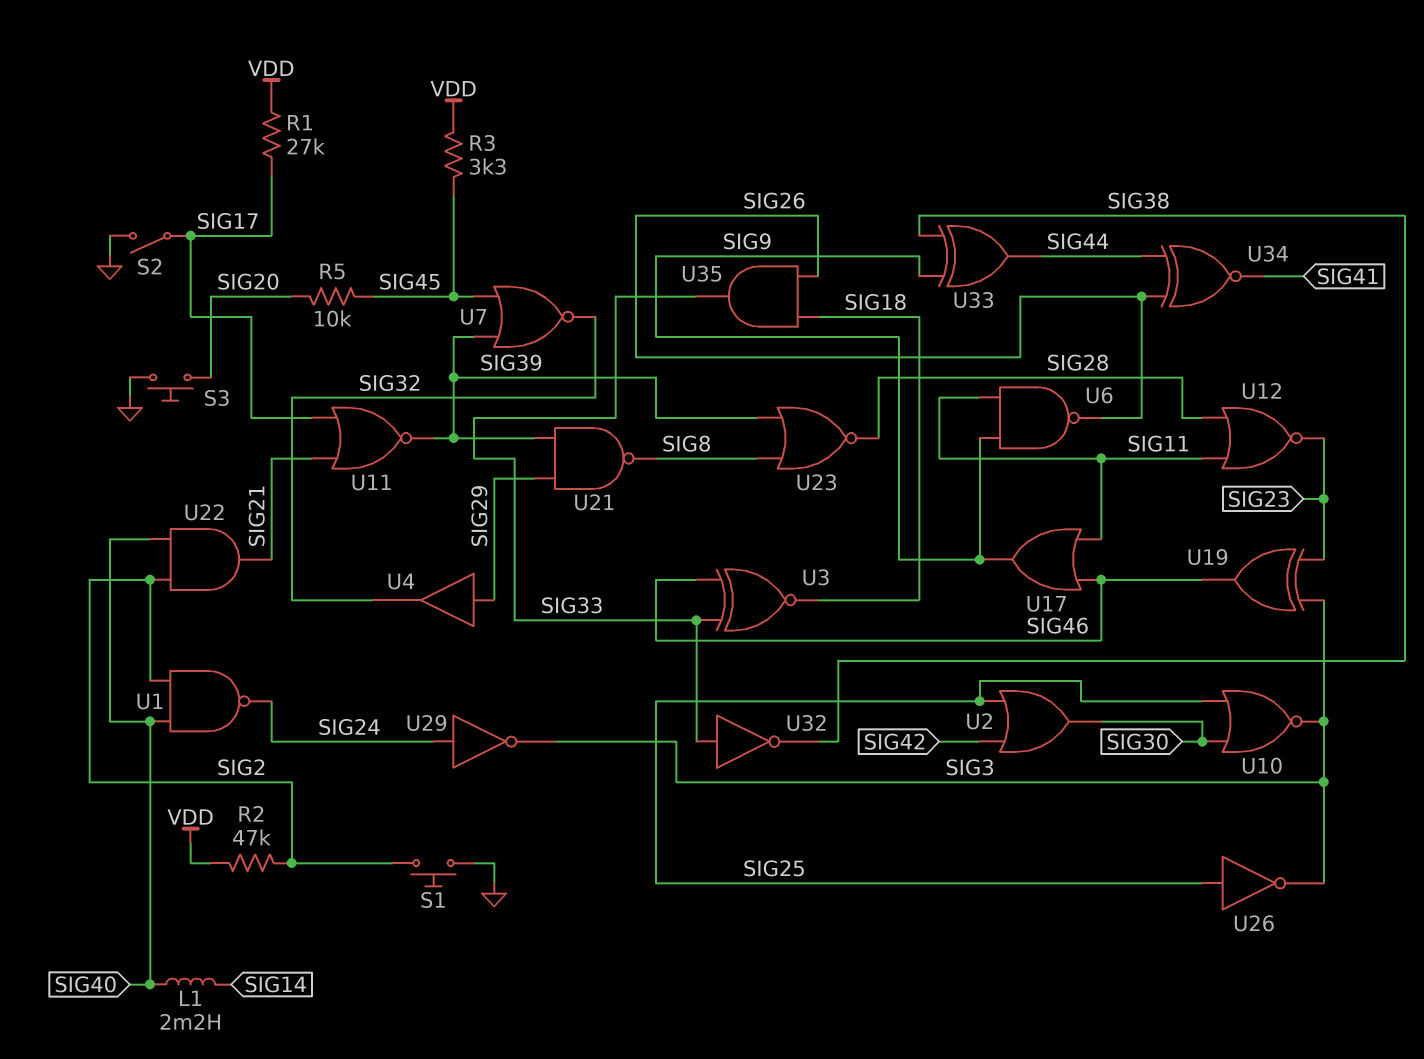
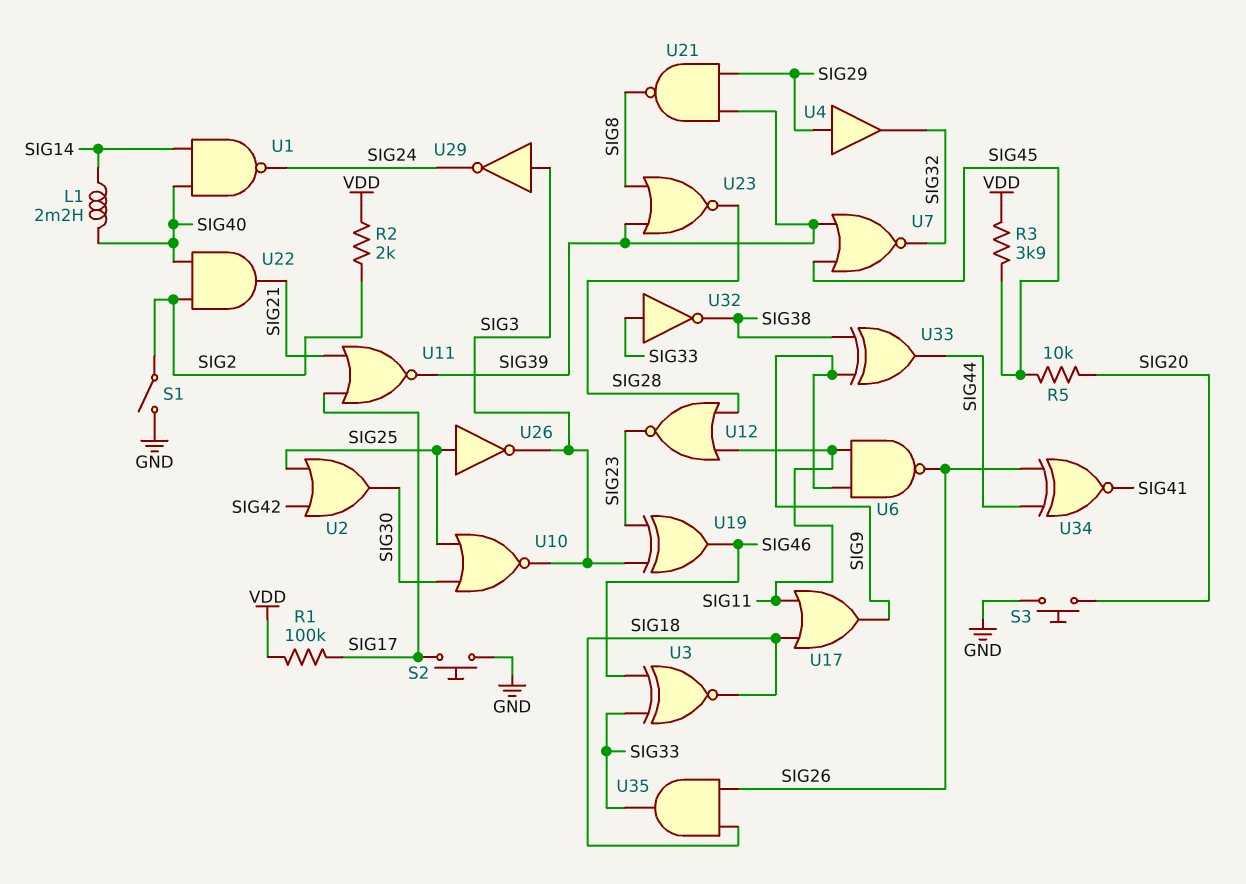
R1: 27k (SIG17, VDD) -> 100k (SIG17, VDD)
R2: 47k (SIG2, VDD) -> 2k (SIG2, VDD)
R3: 3.3k (SIG45, VDD) -> 3.9k (SIG45, VDD)
S1: button (GND, SIG2) -> switch (GND, SIG2)
S2: switch (GND, SIG17) -> button (GND, SIG17)
U1: NAND (in SIG2, in SIG40, out SIG24) -> NAND (in SIG14, in SIG40, out SIG24)
U17: OR (in SIG11, in SIG46, out SIG9) -> OR (in SIG11, in SIG18, out SIG9)
U29: NOT (in SIG24, out SIG3) -> NOT (in SIG3, out SIG24)

